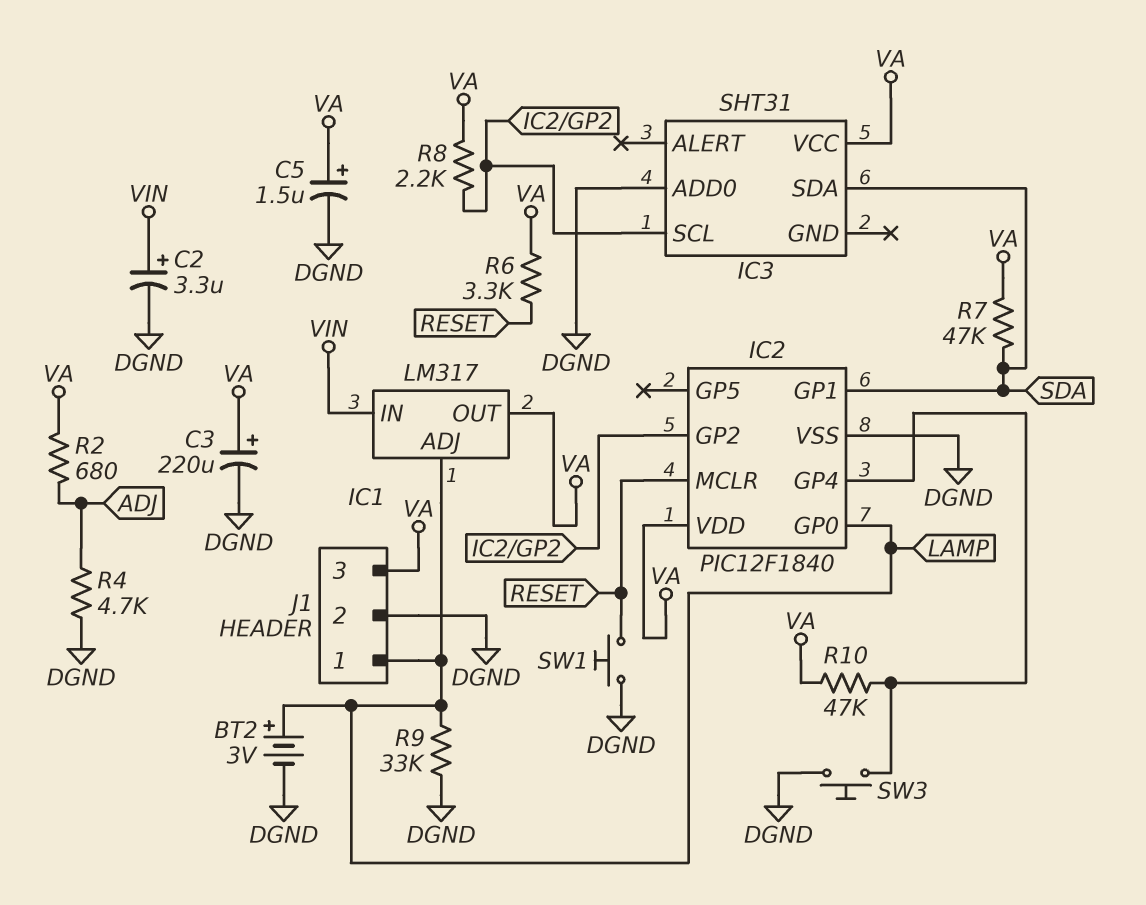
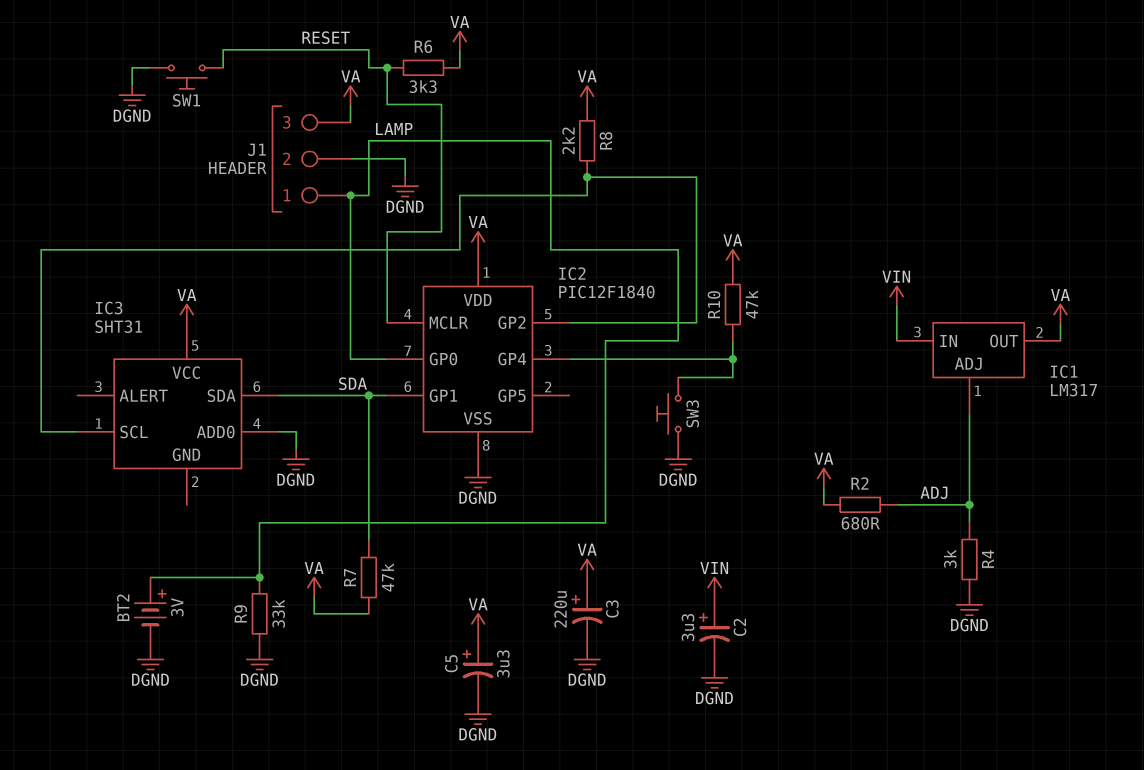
C5: 1.5uF (plus VA, minus DGND) -> 3.3uF (plus VA, minus DGND)
IC1 pin ADJ: LAMP -> ADJ
R4: 4.7k (ADJ, DGND) -> 3k (ADJ, DGND)

